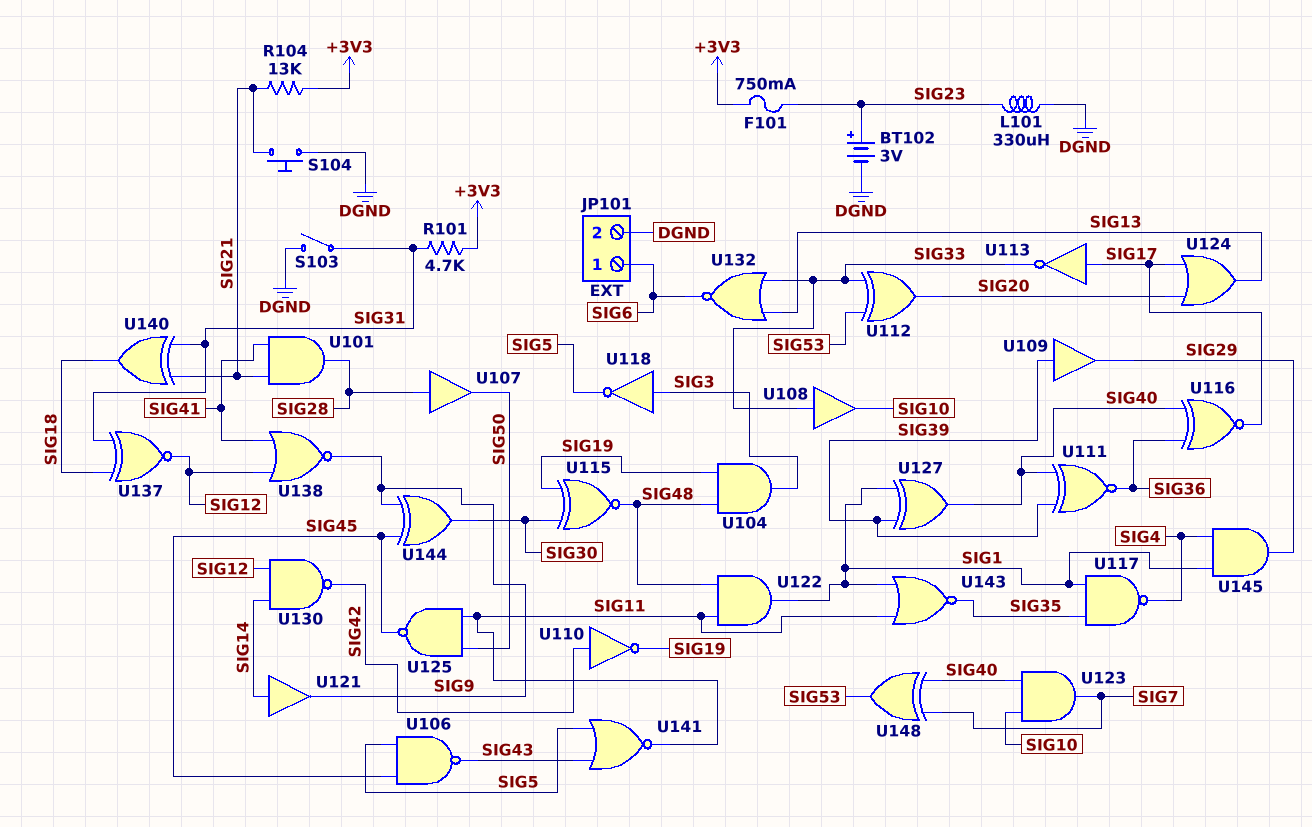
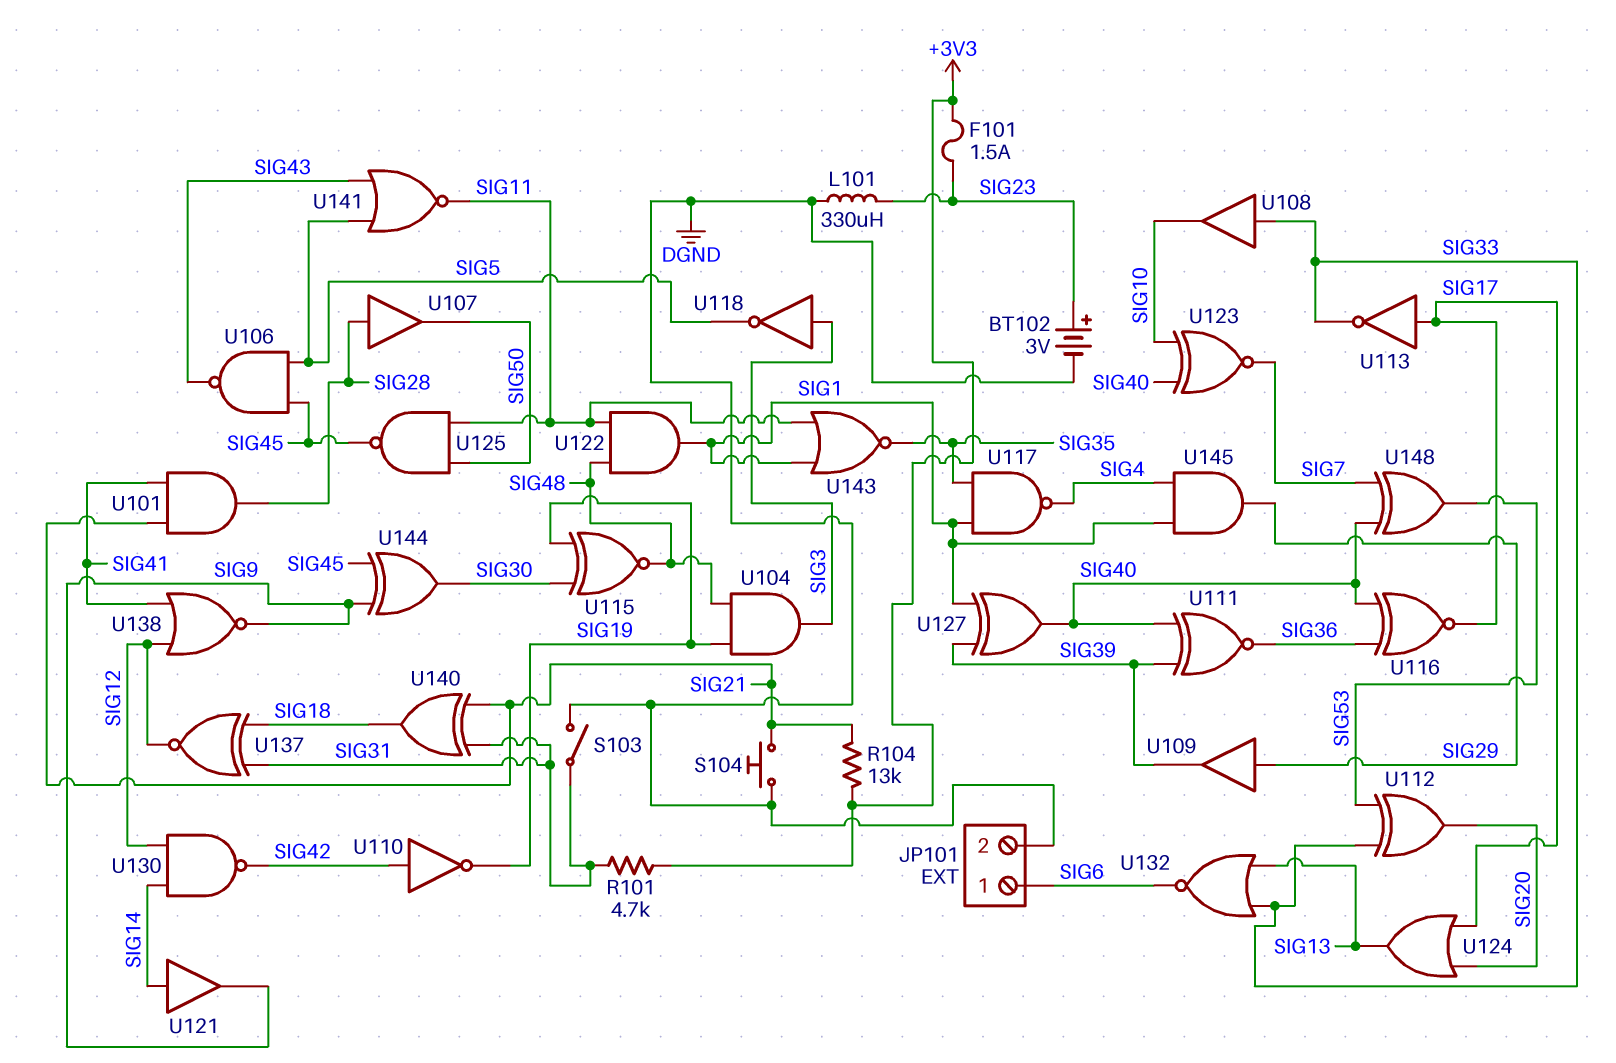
F101: 750mA (+3V3, SIG23) -> 1.5A (+3V3, SIG23)
U109: buffer (in SIG39, out SIG29) -> buffer (in SIG29, out SIG39)
U123: AND (in SIG10, in SIG40, out SIG7) -> XNOR (in SIG10, in SIG40, out SIG7)

